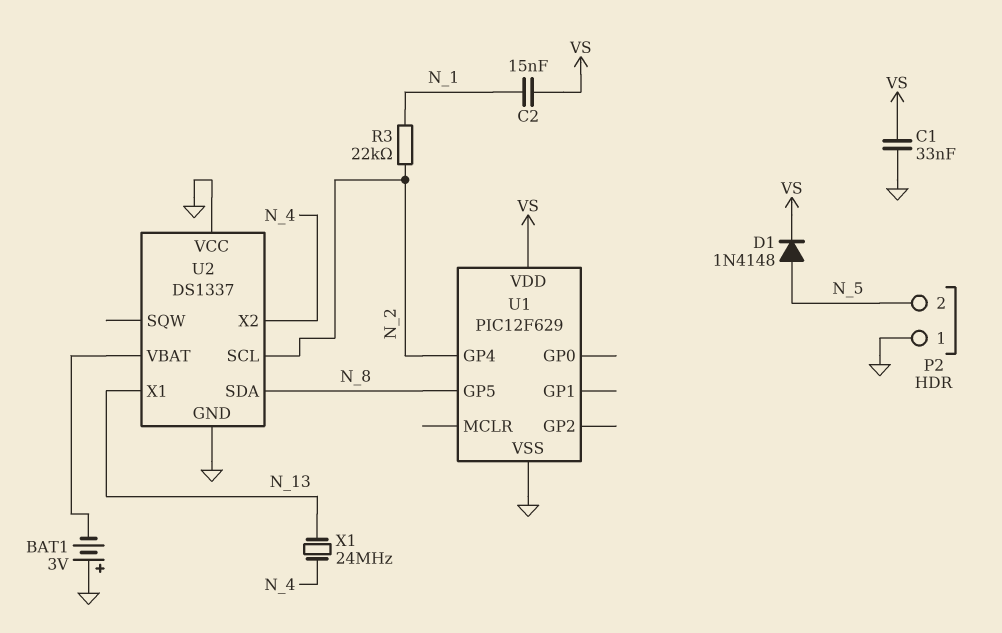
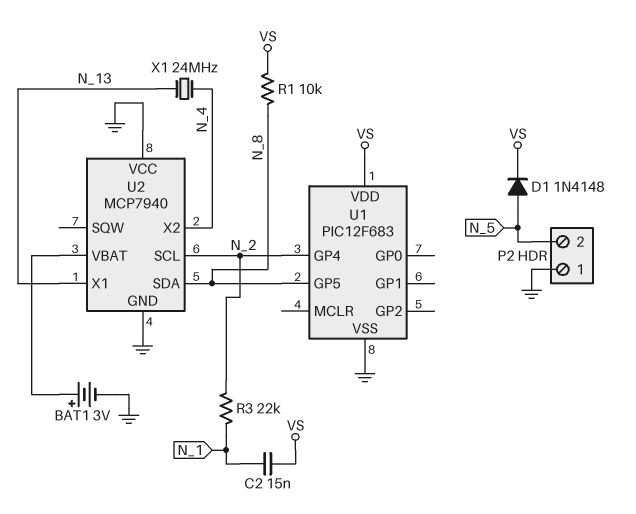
BAT1: 3V (plus GND, minus U2/VBAT) -> 3V (plus U2/VBAT, minus GND)
C1: 33nF (GND, VS) -> none
R1: none -> 10k (N_8, VS)
U1: PIC12F629 -> PIC12F683
U2: DS1337 -> MCP7940

